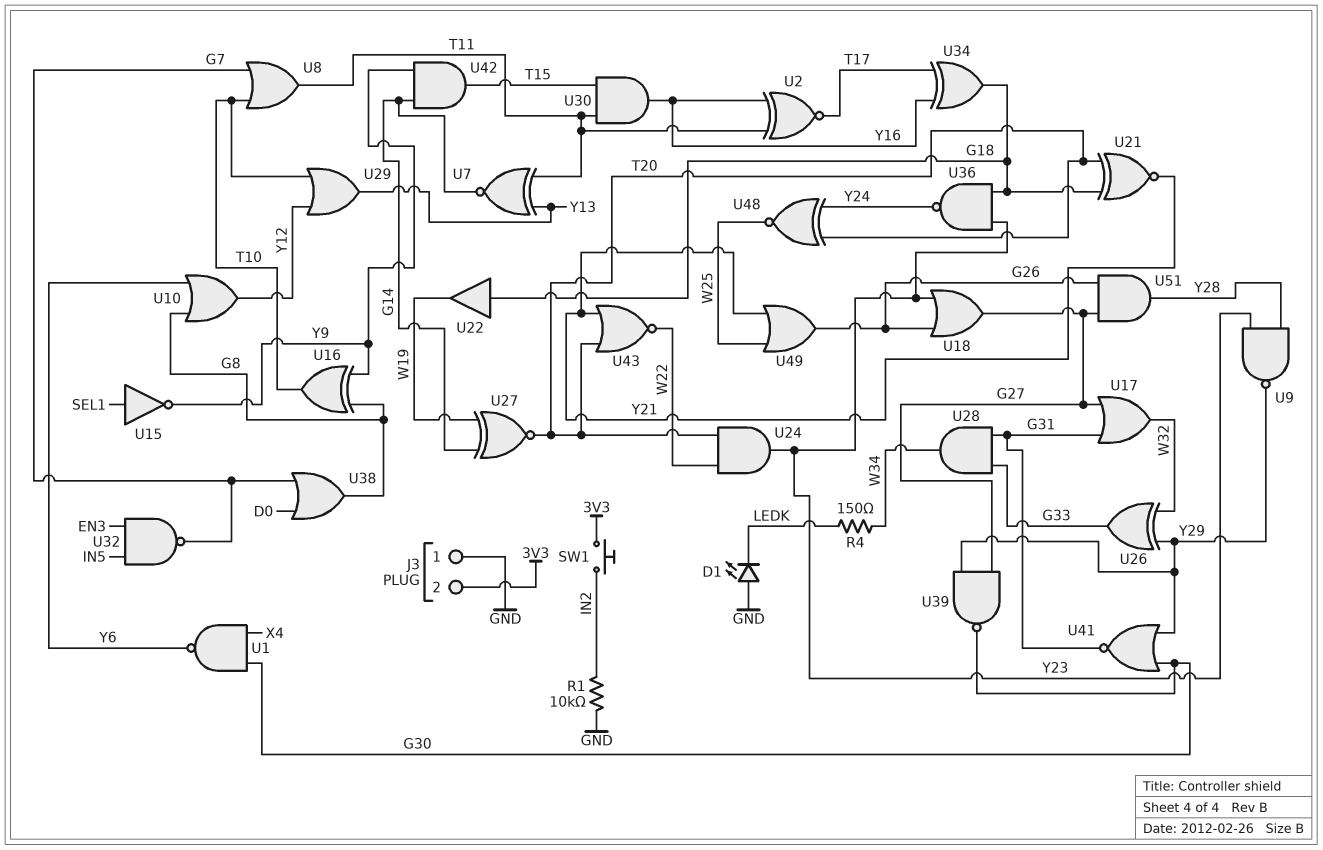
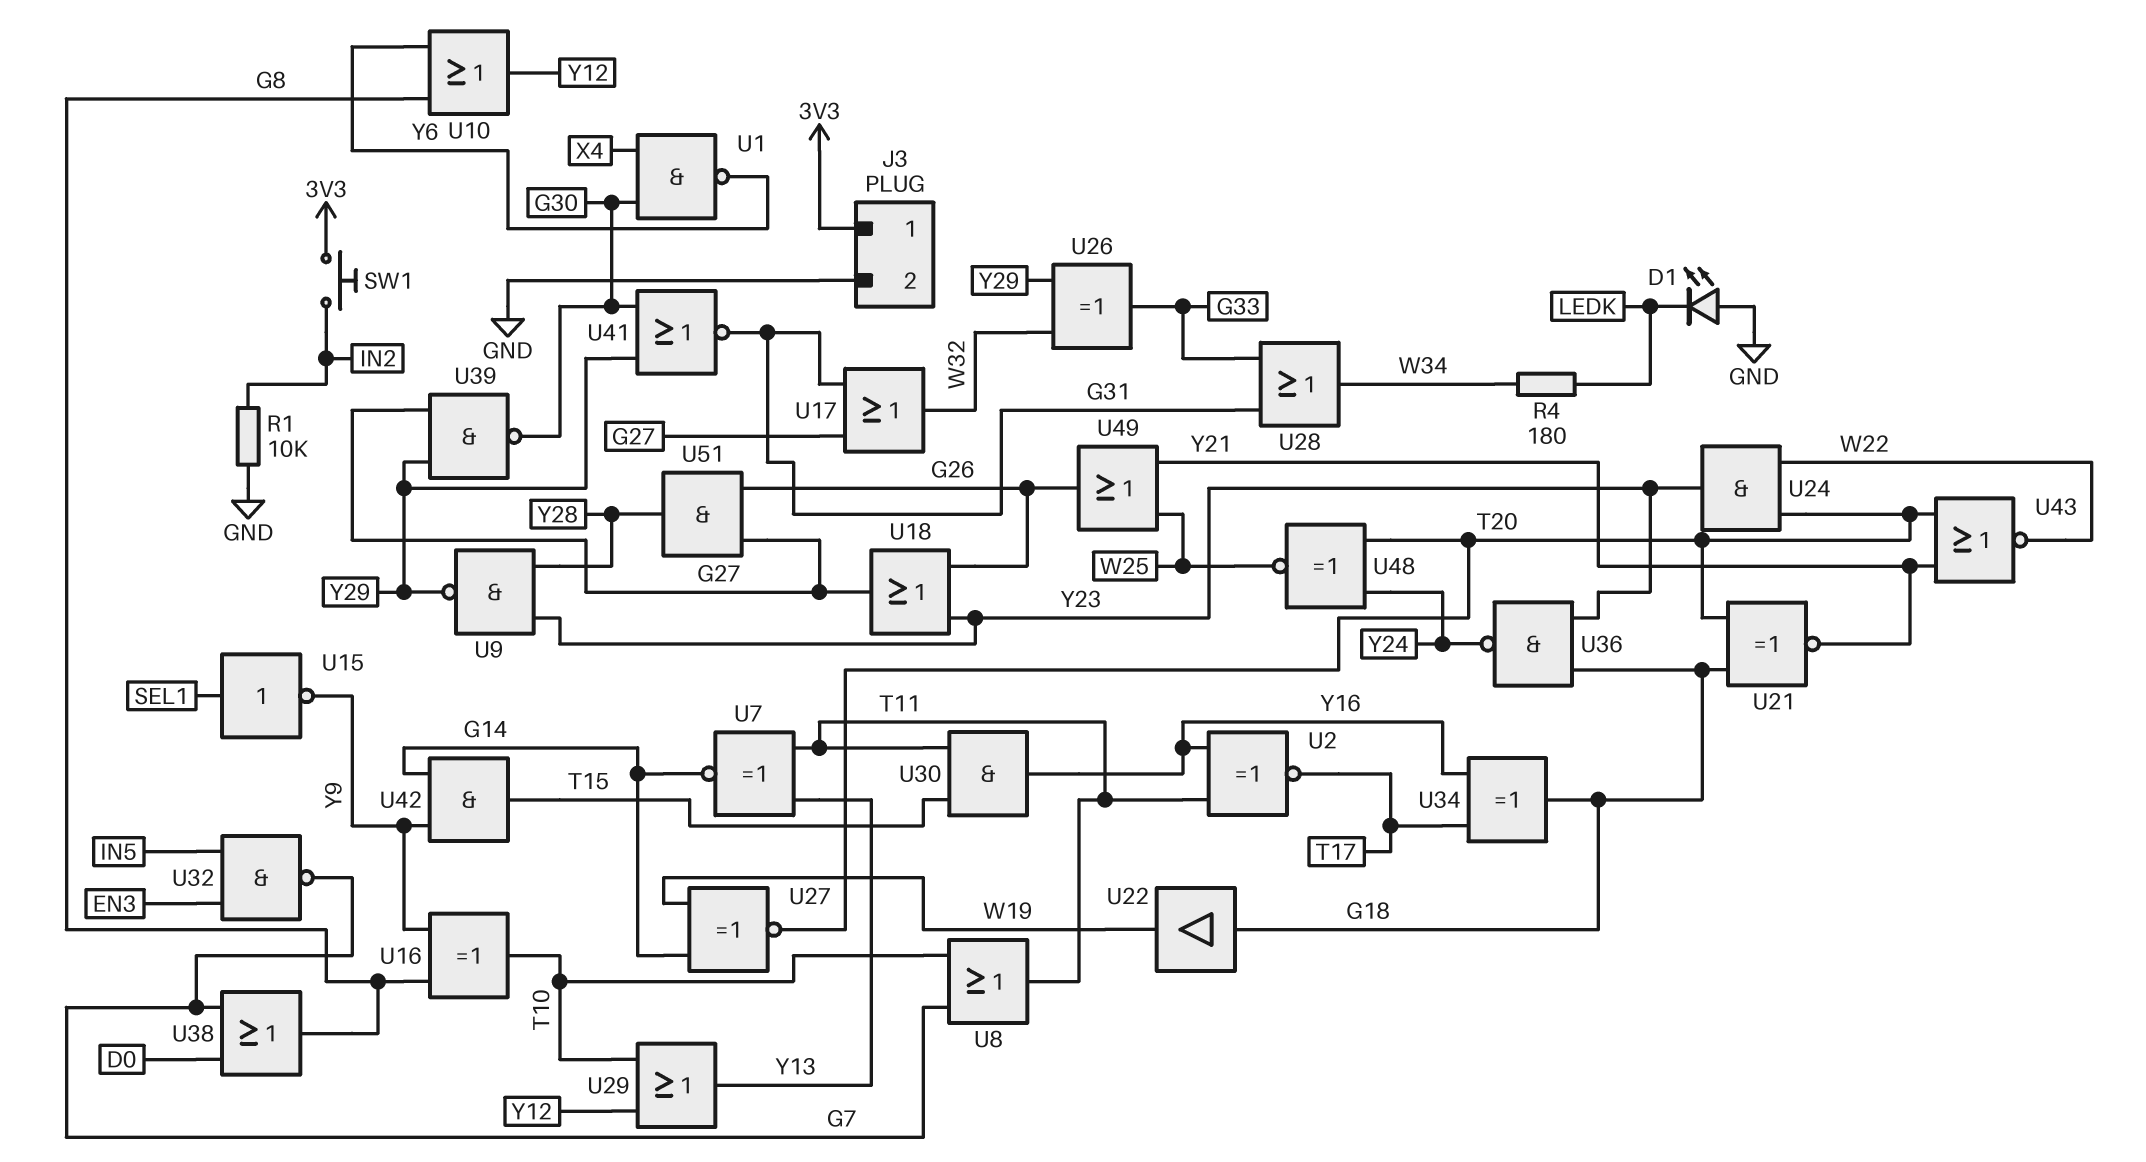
J3 pin 1: GND -> 3V3
J3 pin 2: 3V3 -> GND
R4: 150 (LEDK, W34) -> 180 (LEDK, W34)
U28: AND (in G31, in G33, out W34) -> OR (in G31, in G33, out W34)

